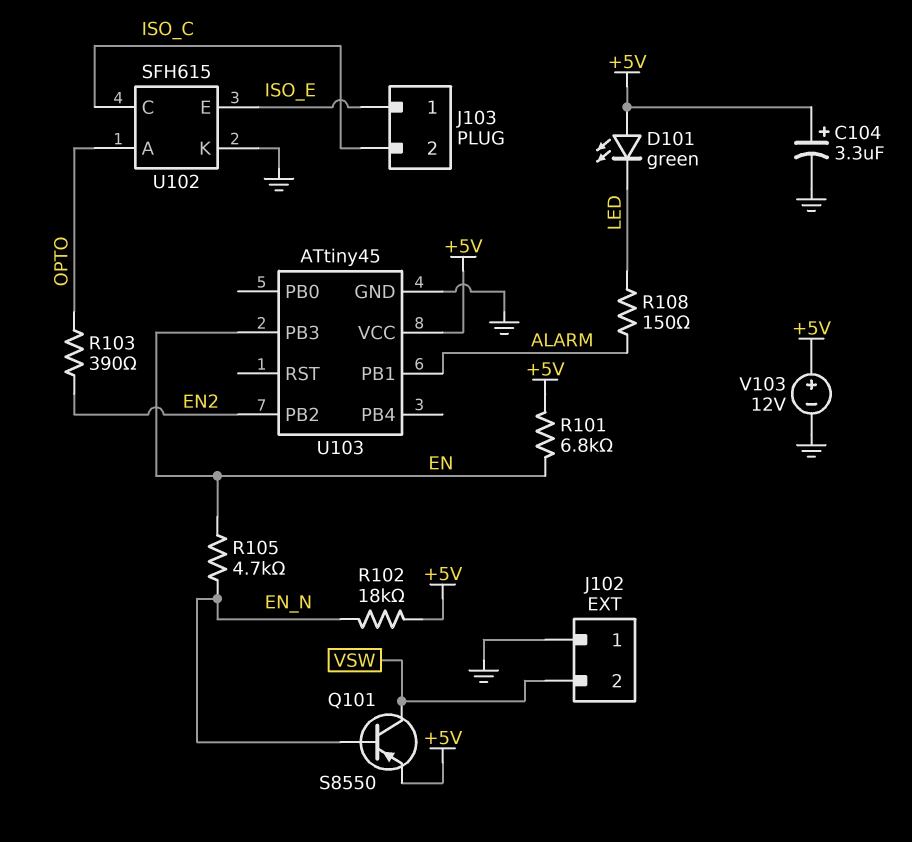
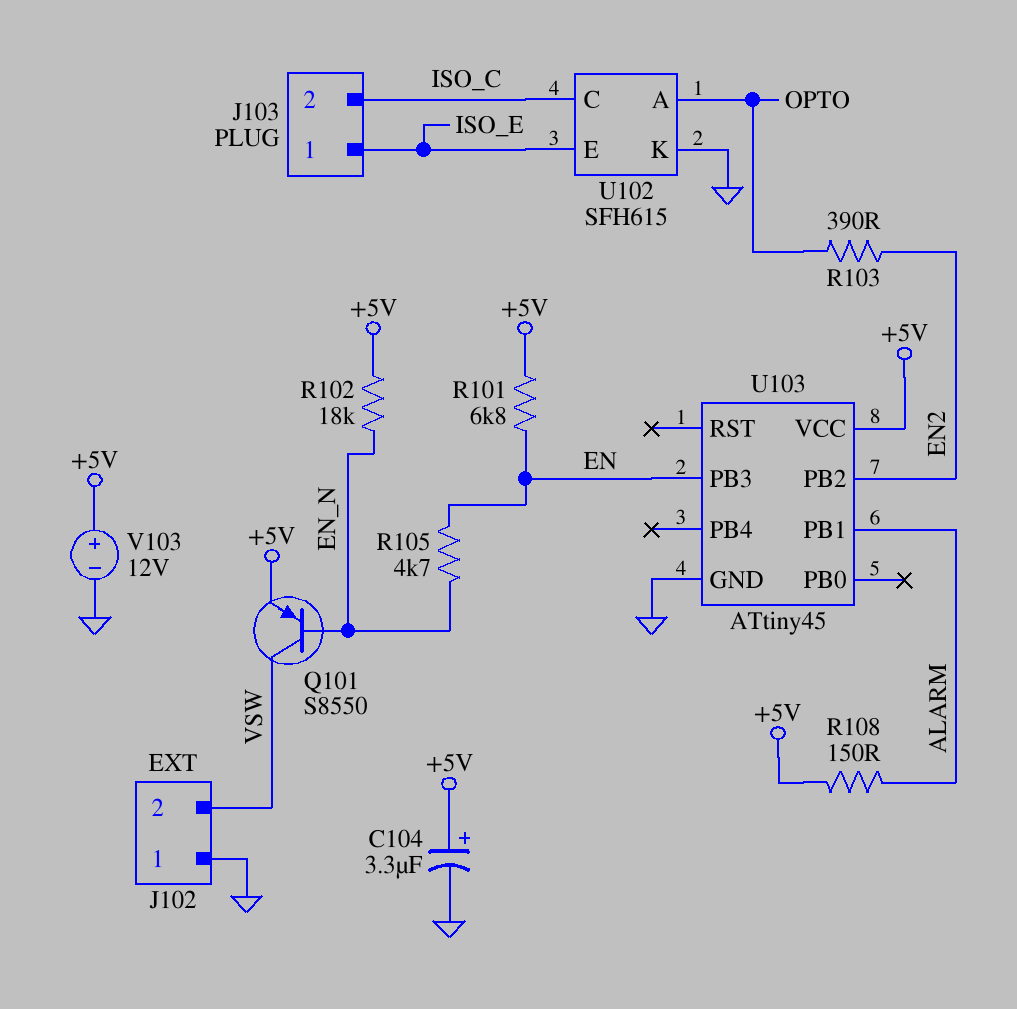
D101: LED green (A +5V, K LED) -> none
R108: 150 (ALARM, LED) -> 150 (+5V, ALARM)

